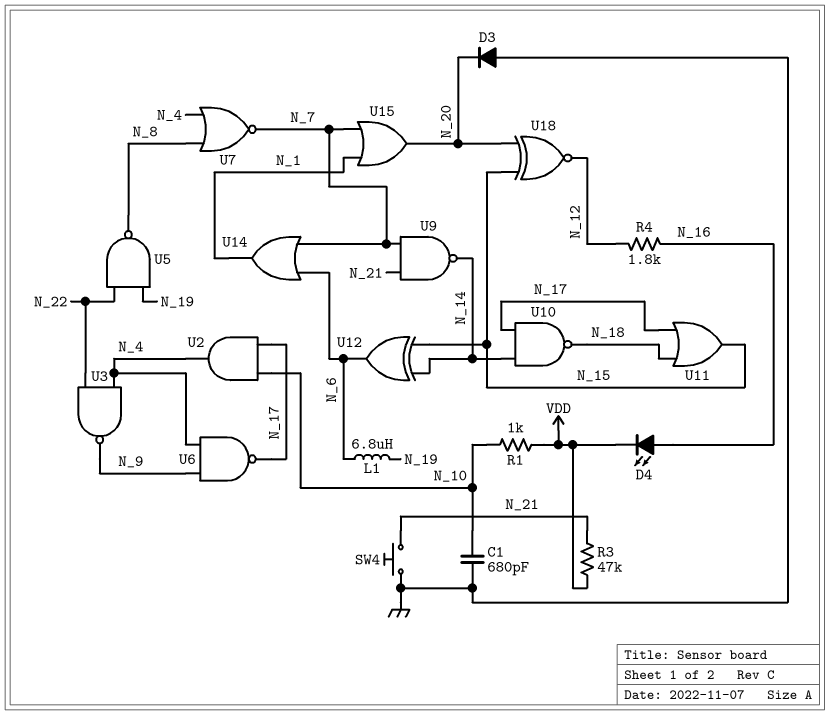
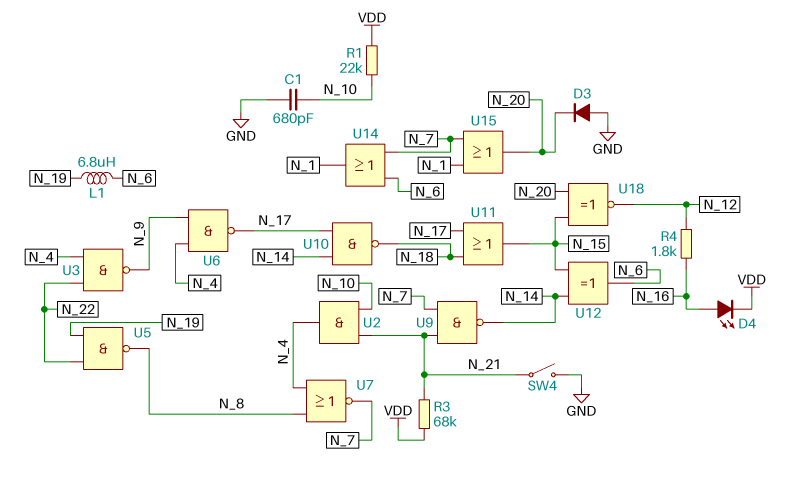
R1: 1k (N_10, VDD) -> 22k (N_10, VDD)
R3: 47k (N_21, VDD) -> 68k (N_21, VDD)
SW4: button (GND, N_21) -> switch (GND, N_21)
U2: AND (in N_10, in N_17, out N_4) -> AND (in N_10, in N_21, out N_4)

